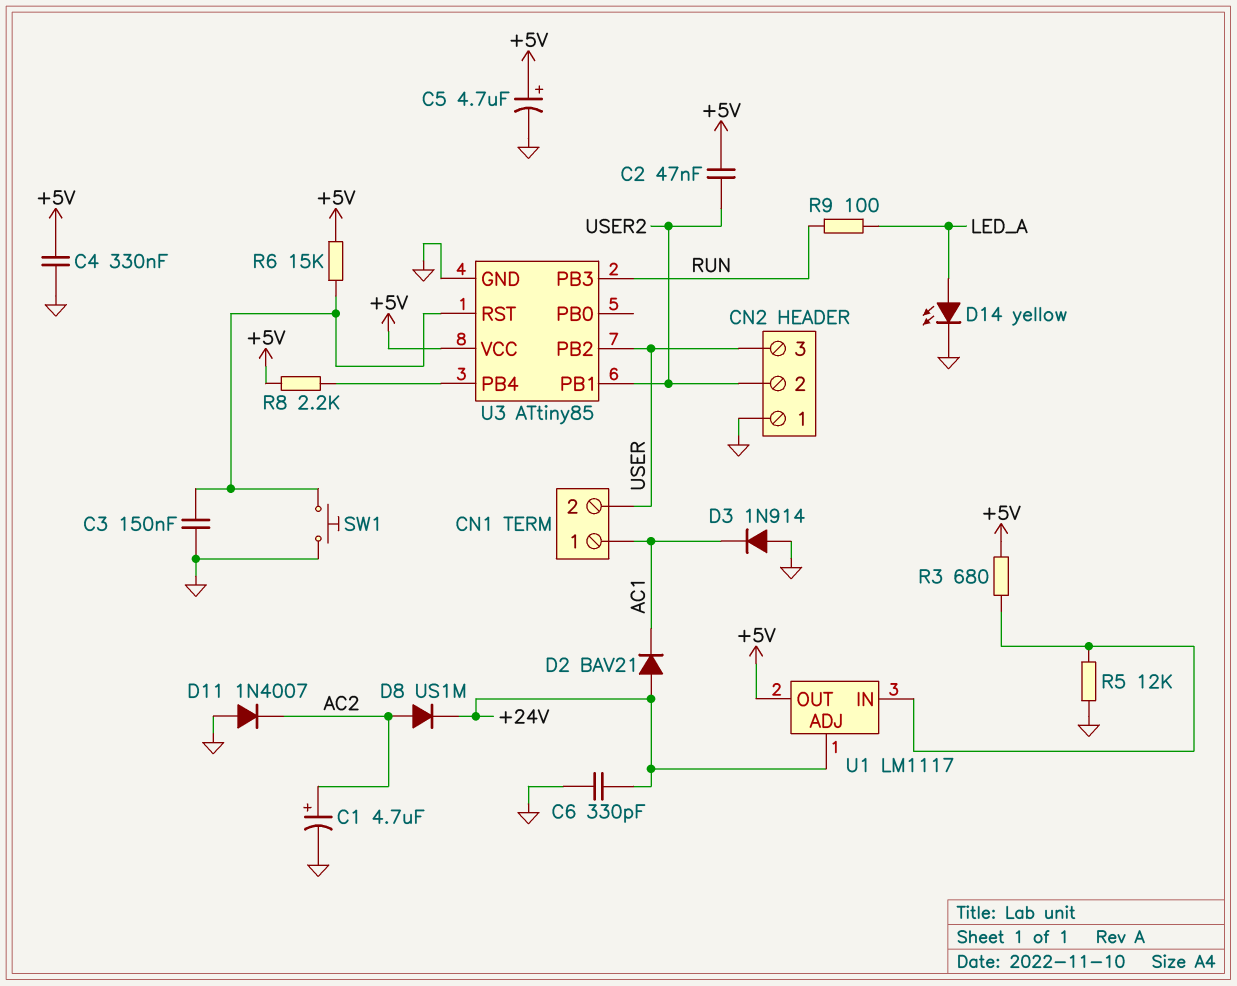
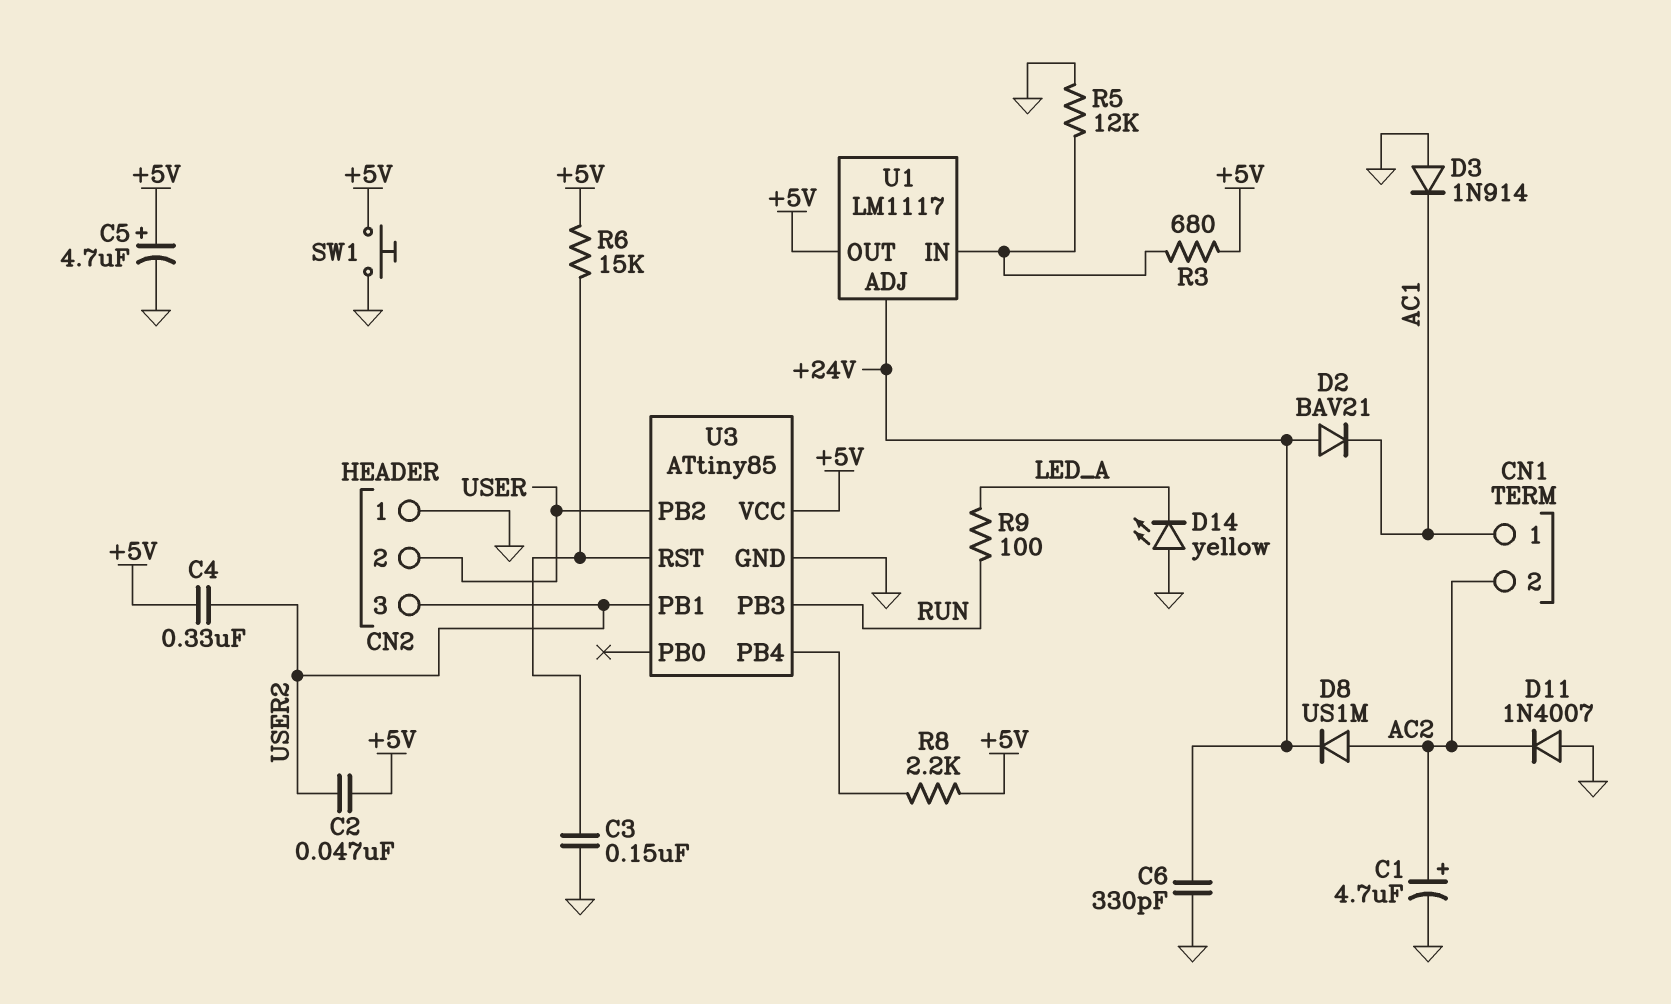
C4: 330nF (+5V, GND) -> 330nF (+5V, USER2)
CN1 pin 2: USER -> AC2
CN2 pin 2: USER2 -> USER
CN2 pin 3: USER -> USER2
D14: LED yellow (A LED_A, K GND) -> LED yellow (A GND, K LED_A)
SW1: button (GND, U3/RST) -> button (+5V, GND)

